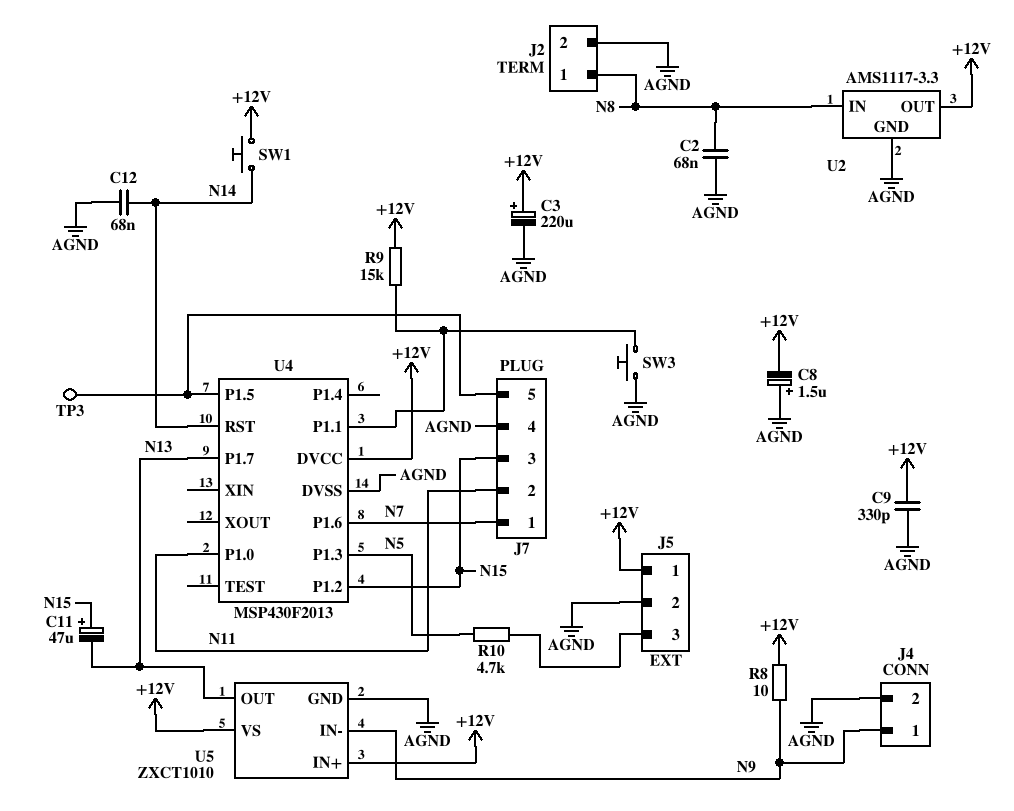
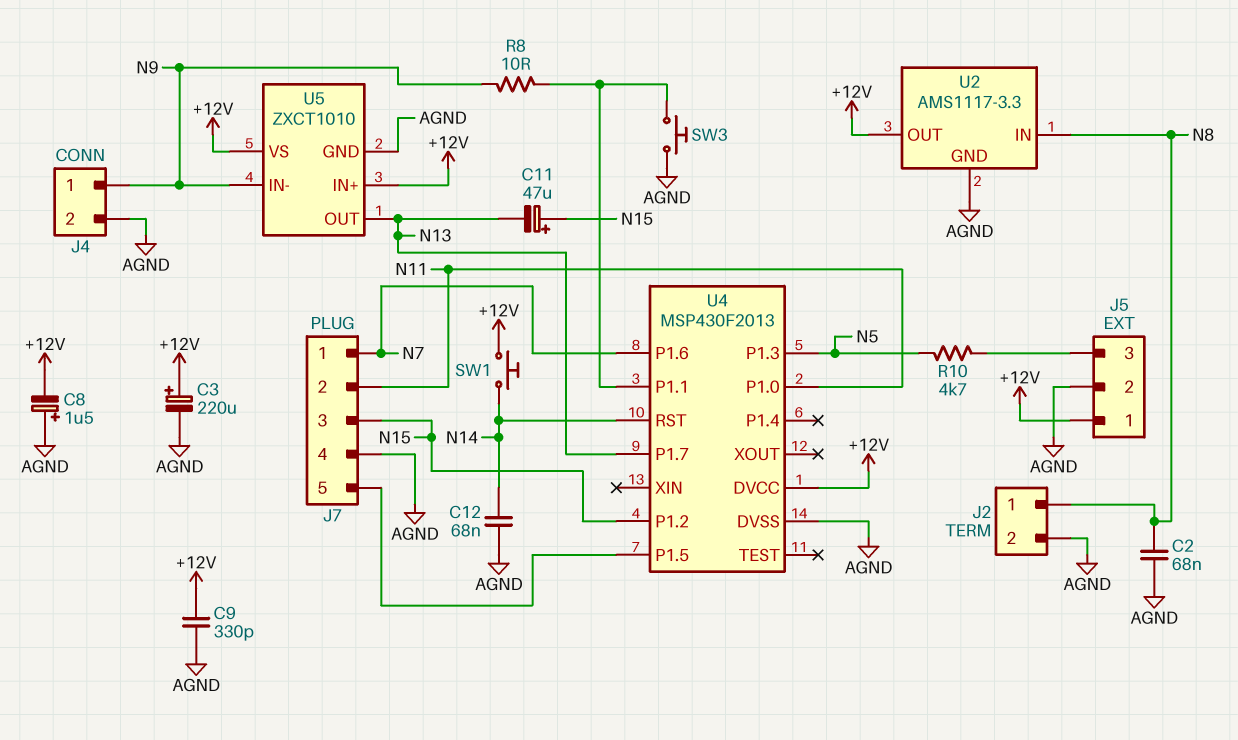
R8: 10 (+12V, N9) -> 10 (N9, U4/P1.1)
R9: 15k (+12V, U4/P1.1) -> none
TP3: test point (J7/5) -> none

